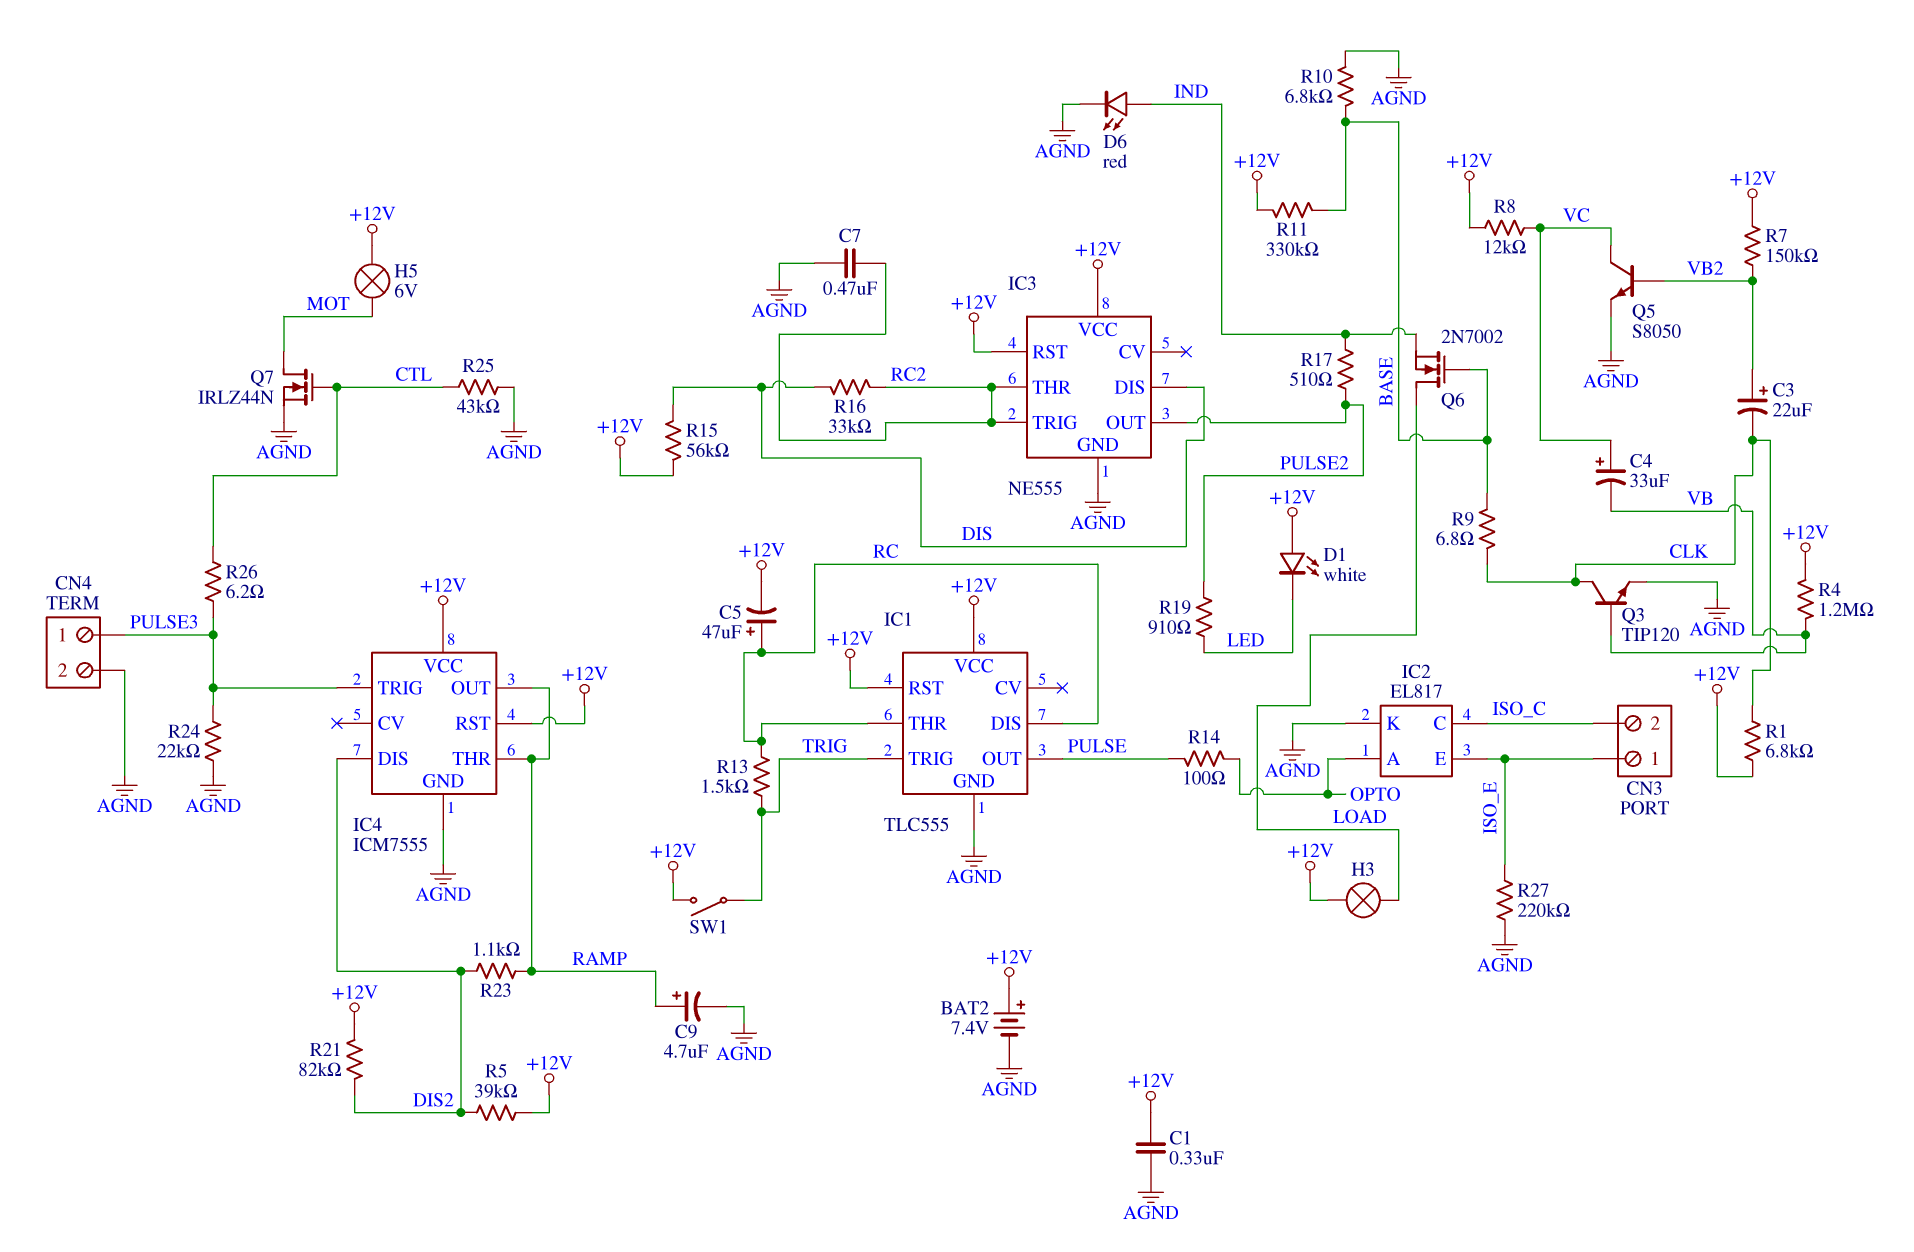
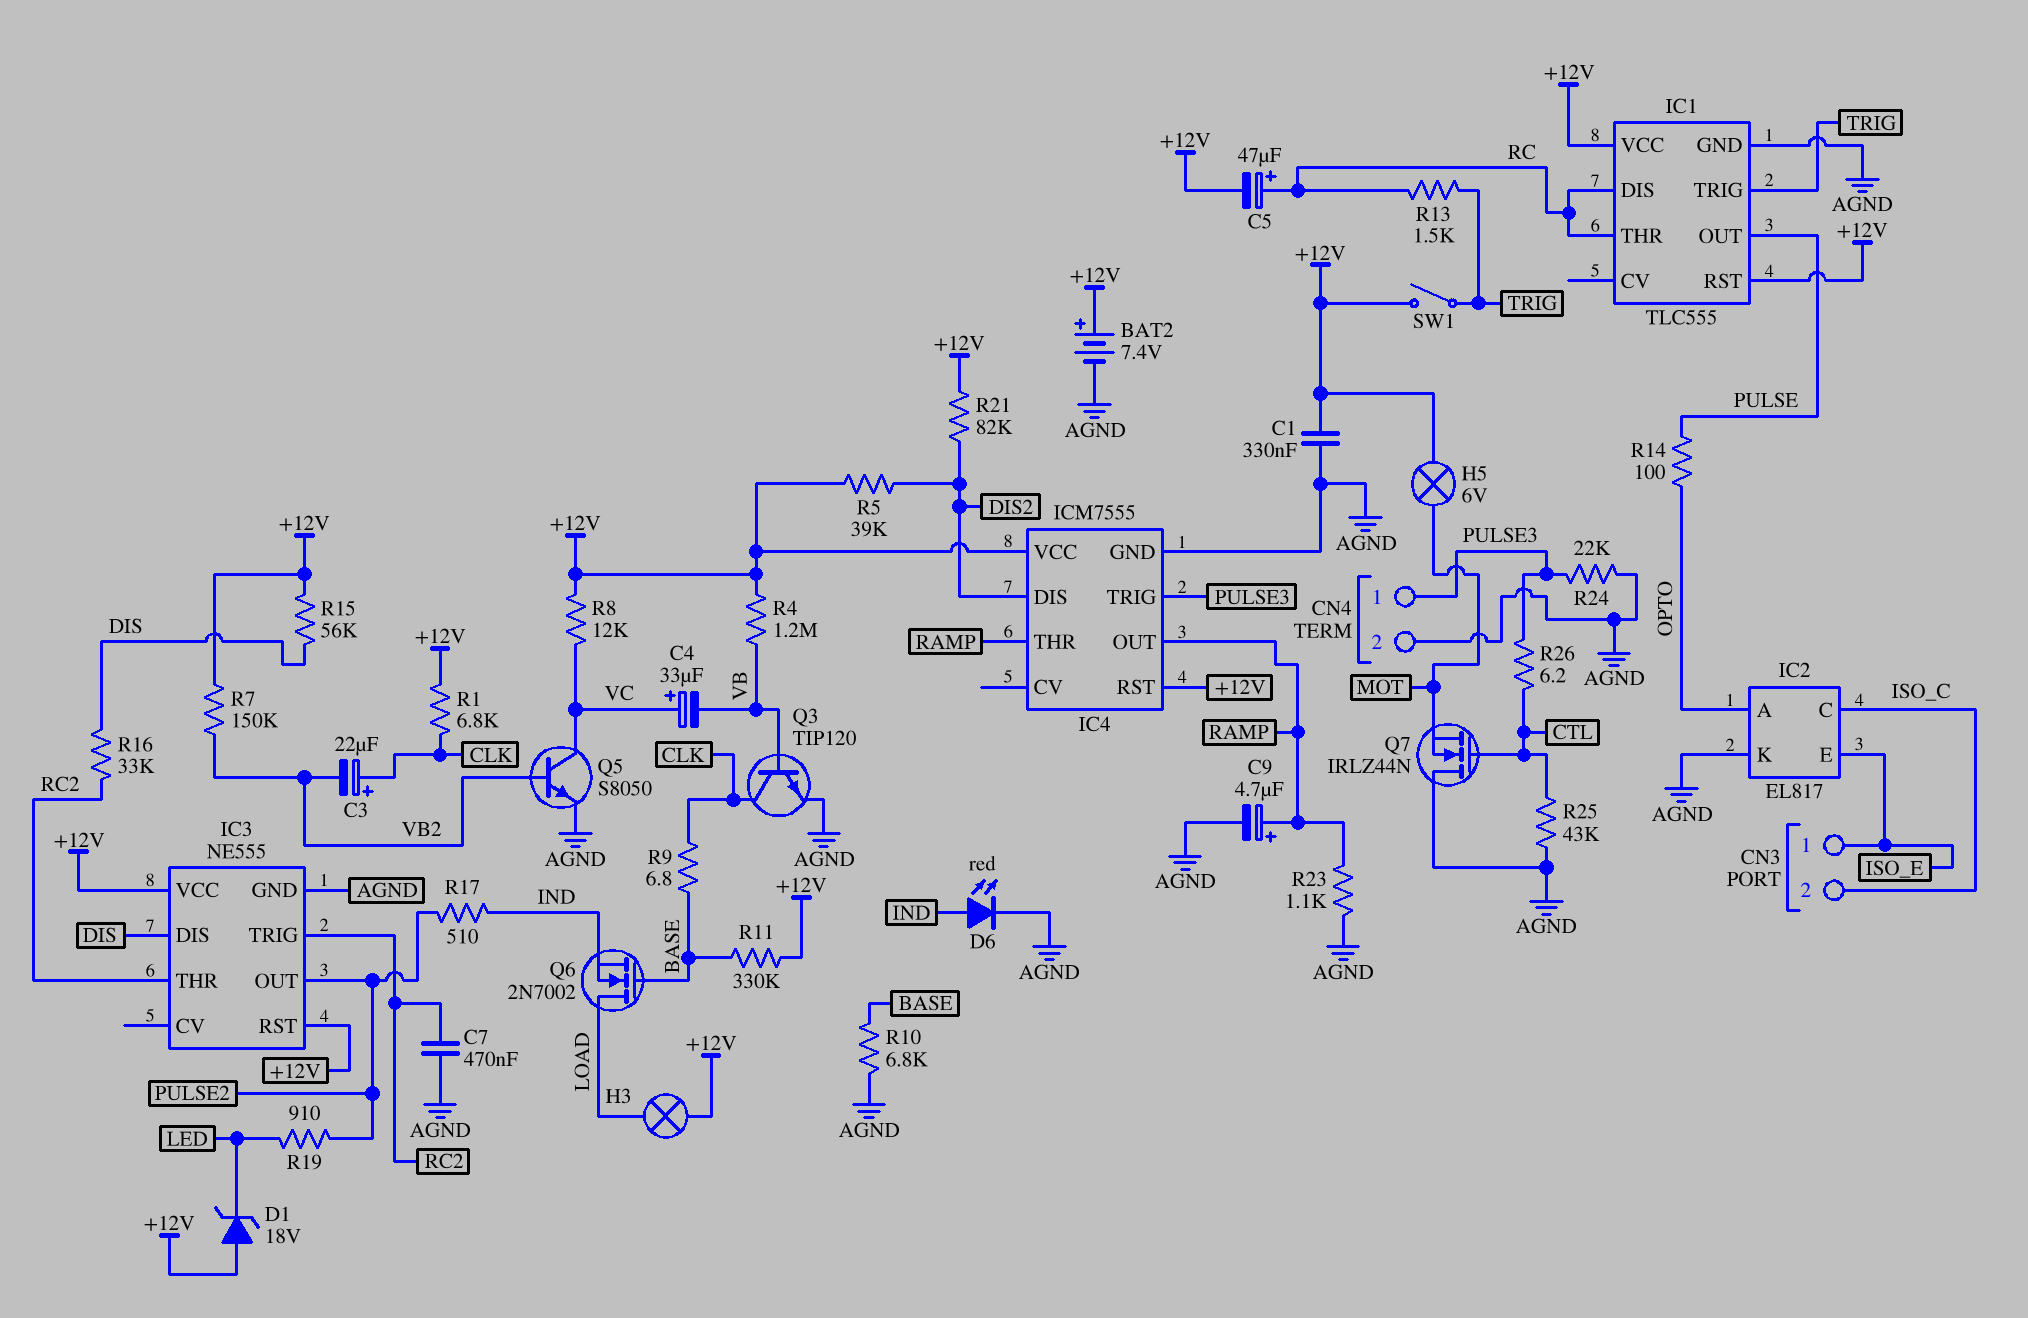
C3: 22uF (plus VB2, minus CLK) -> 22uF (plus CLK, minus VB2)
D1: LED white (A +12V, K LED) -> zener 18V (A +12V, K LED)
Q7: NMOS IRLZ44N (G CTL, D MOT, S AGND) -> NMOS IRLZ44N (G CTL, D AGND, S MOT)
R23: 1.1k (DIS2, RAMP) -> 1.1k (AGND, RAMP)
R27: 220k (AGND, ISO_E) -> none

